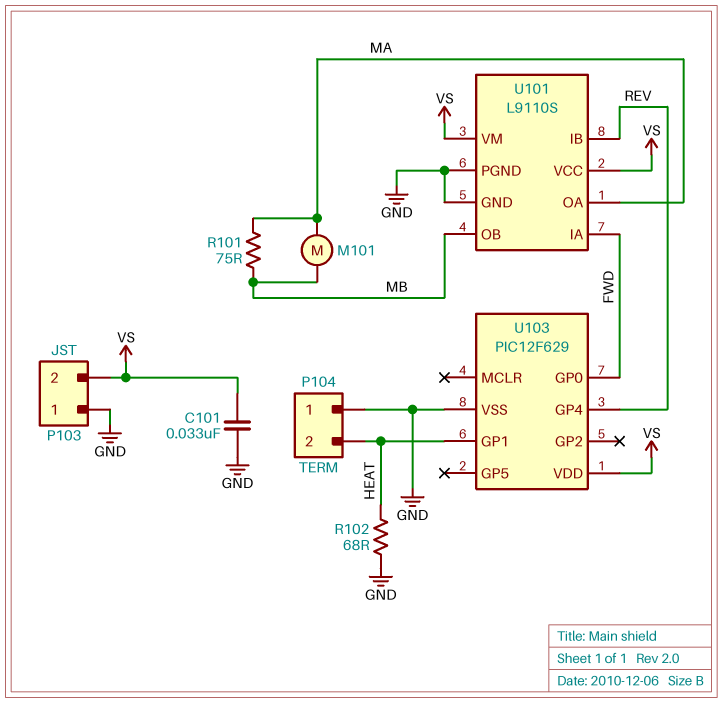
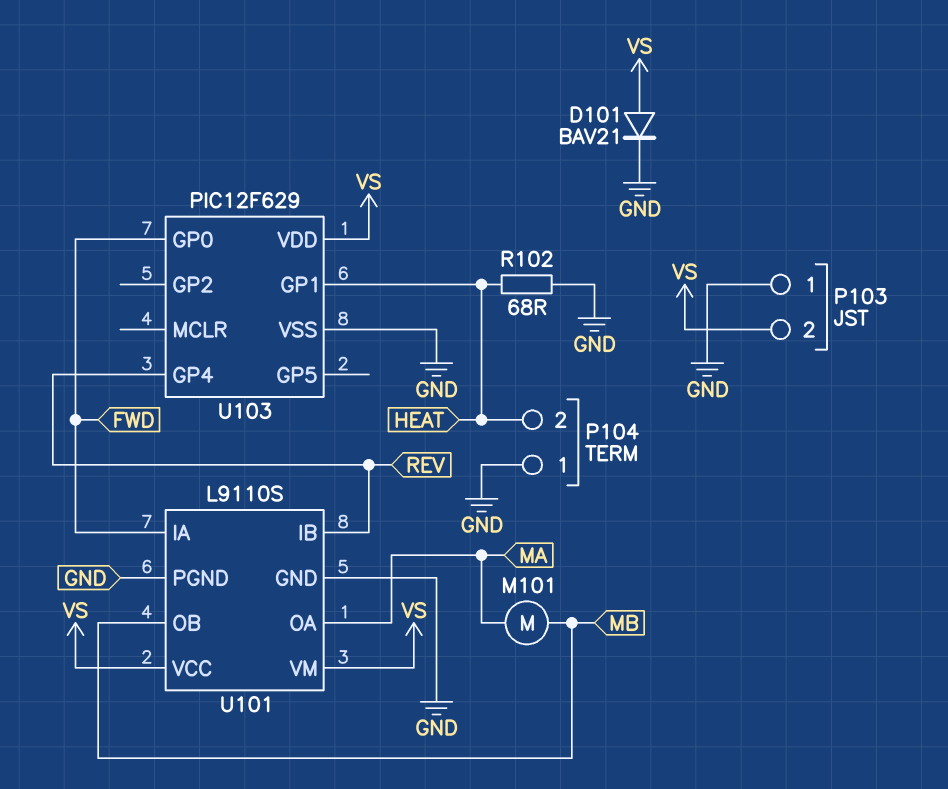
C101: 33nF (GND, VS) -> none
D101: none -> diode BAV21 (A VS, K GND)
R101: 75 (MA, MB) -> none

